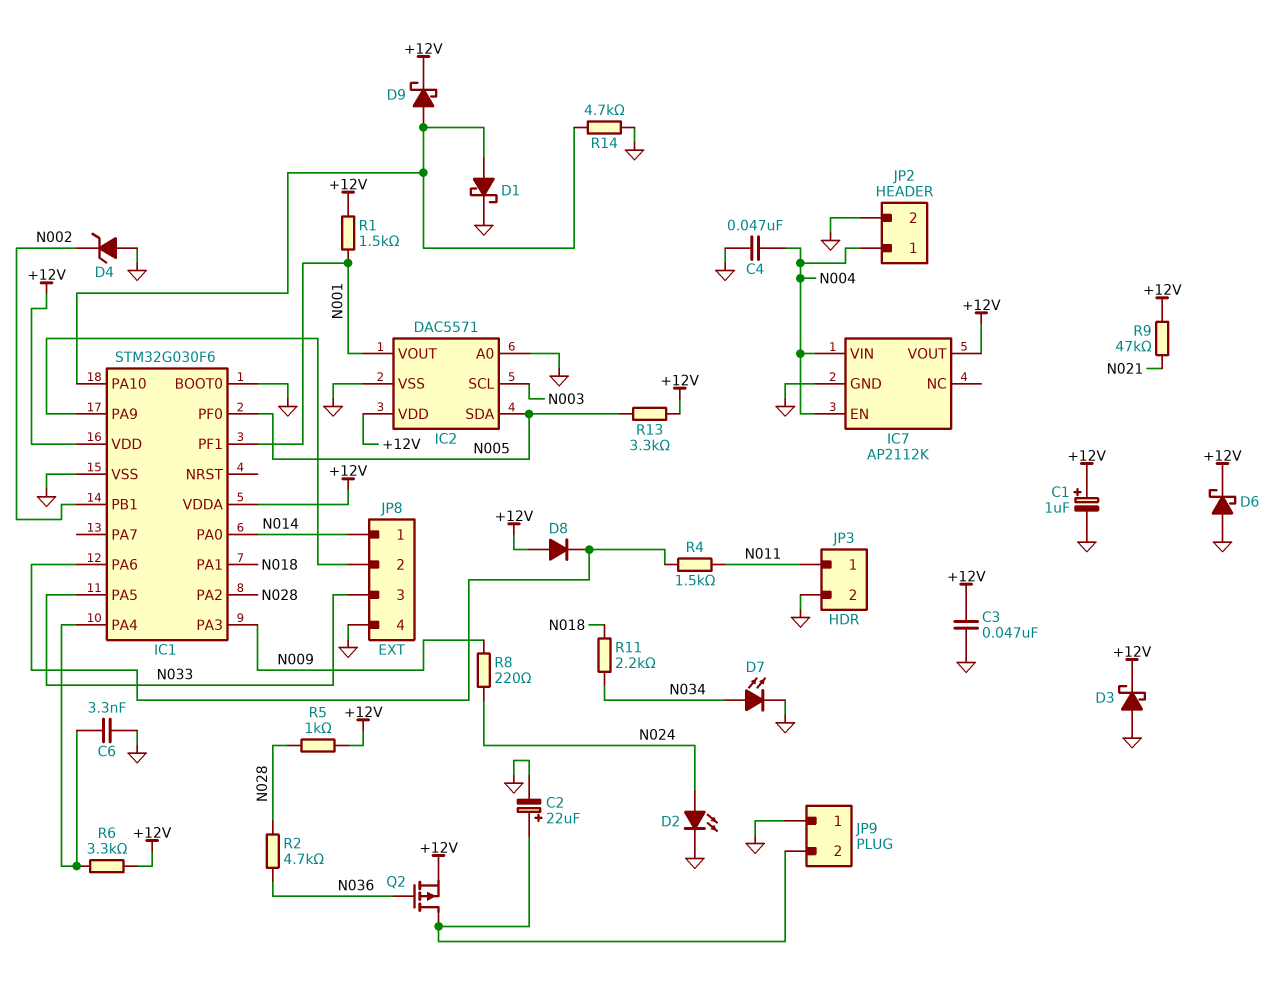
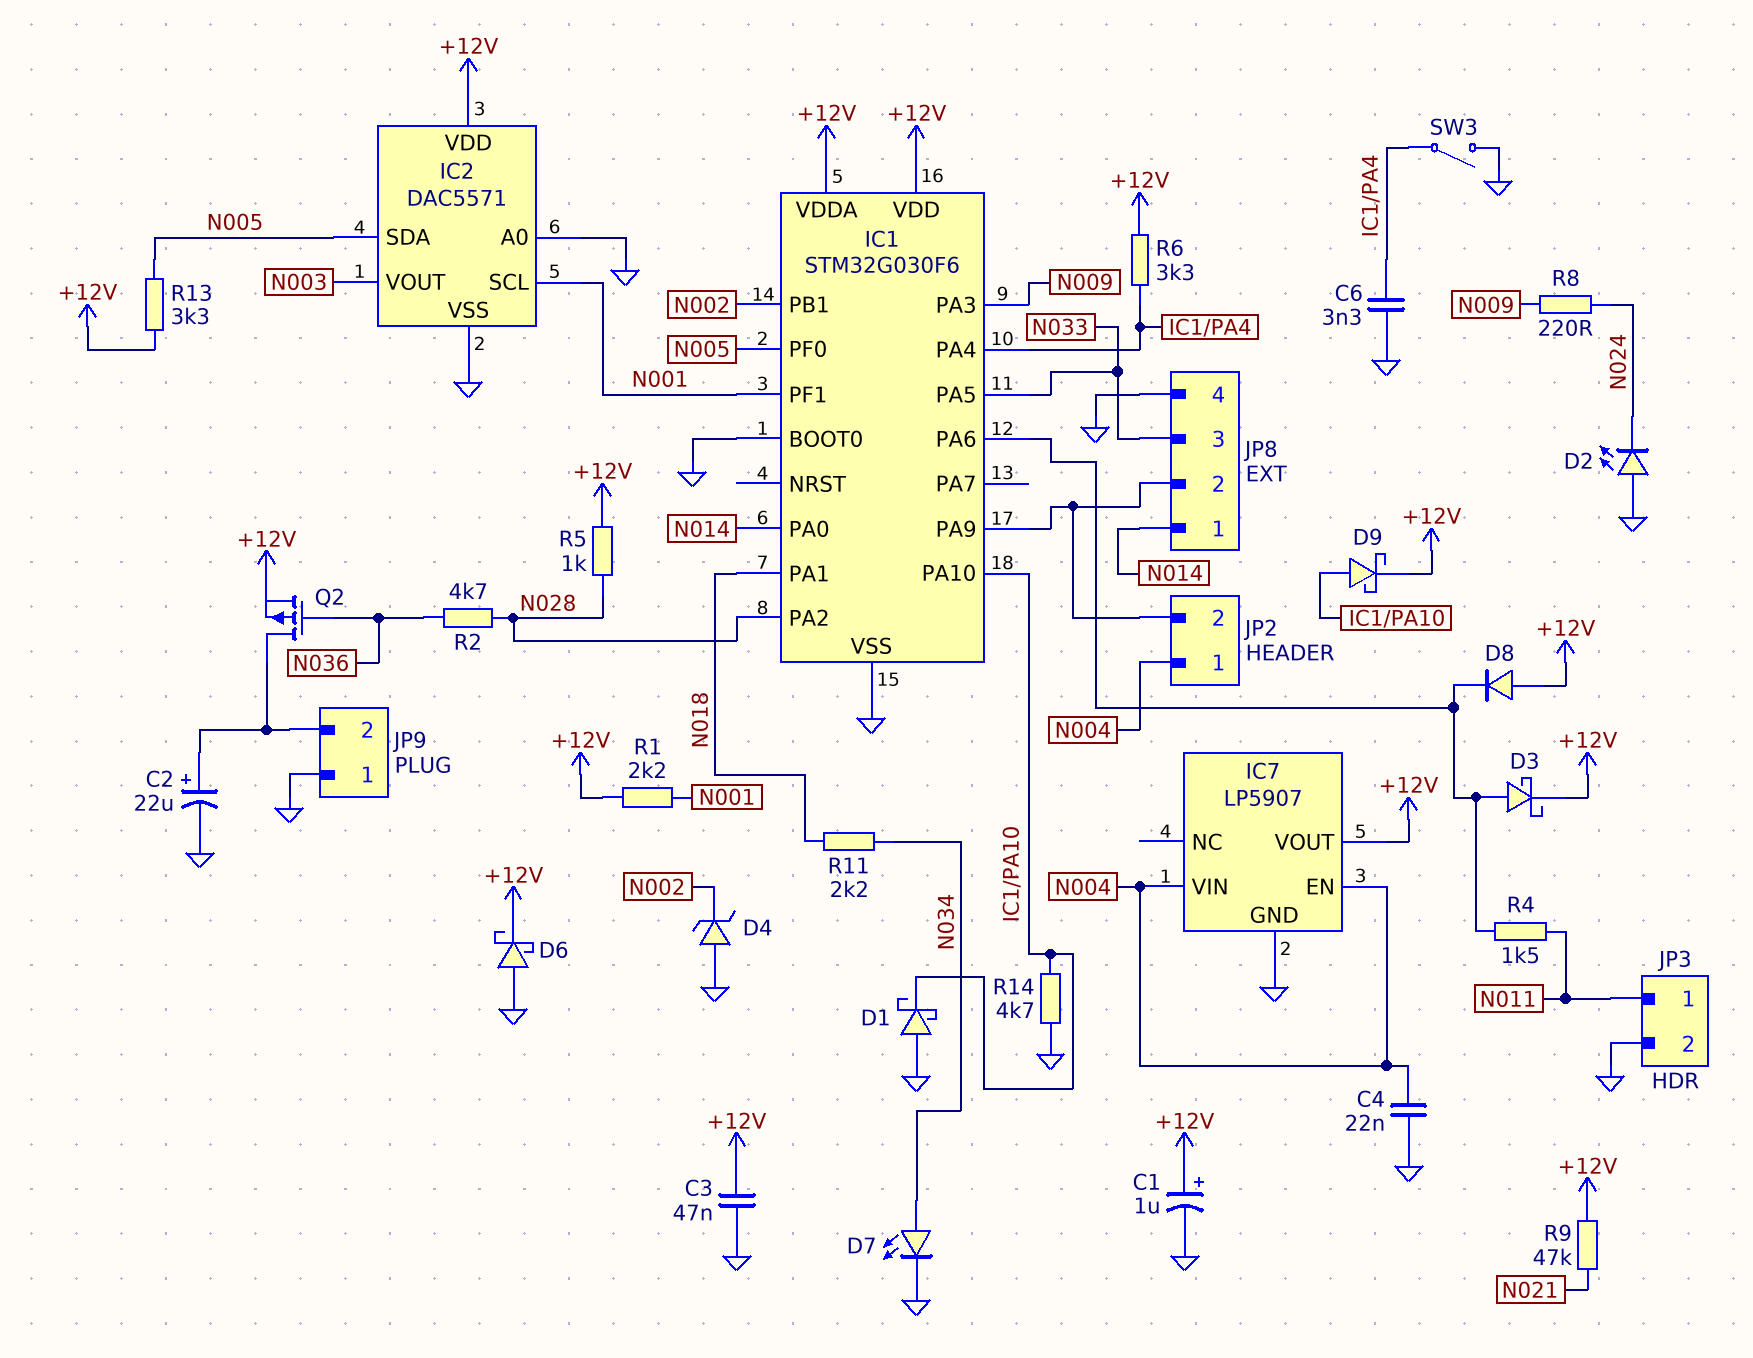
C4: 47nF (GND, N004) -> 22nF (GND, N004)
D1: schottky (A IC1/PA10, K GND) -> schottky (A GND, K IC1/PA10)
D2: LED (A N024, K GND) -> LED (A GND, K N024)
D3: schottky (A GND, K +12V) -> schottky (A IC1/PA6, K +12V)
IC2 pin SCL: N003 -> N001
IC2 pin VOUT: N001 -> N003
IC7: AP2112K -> LP5907
JP2 pin 2: GND -> IC1/PA9
R1: 1.5k (+12V, N001) -> 2.2k (+12V, N001)
SW3: none -> switch (GND, IC1/PA4)

